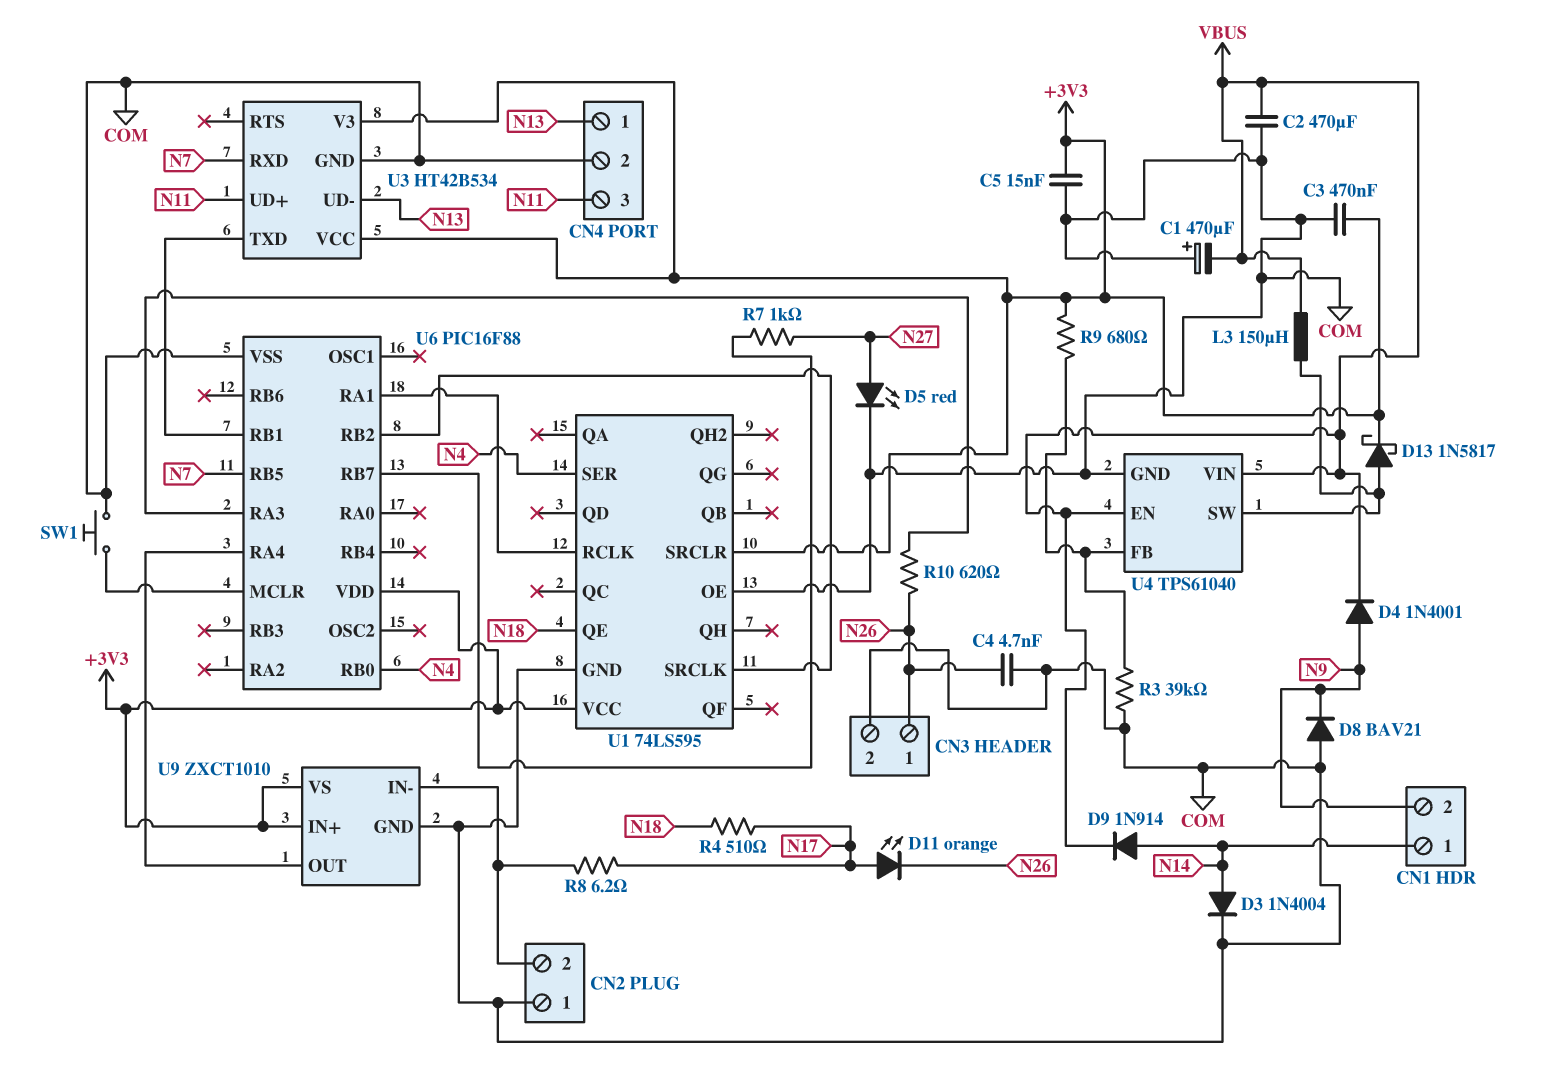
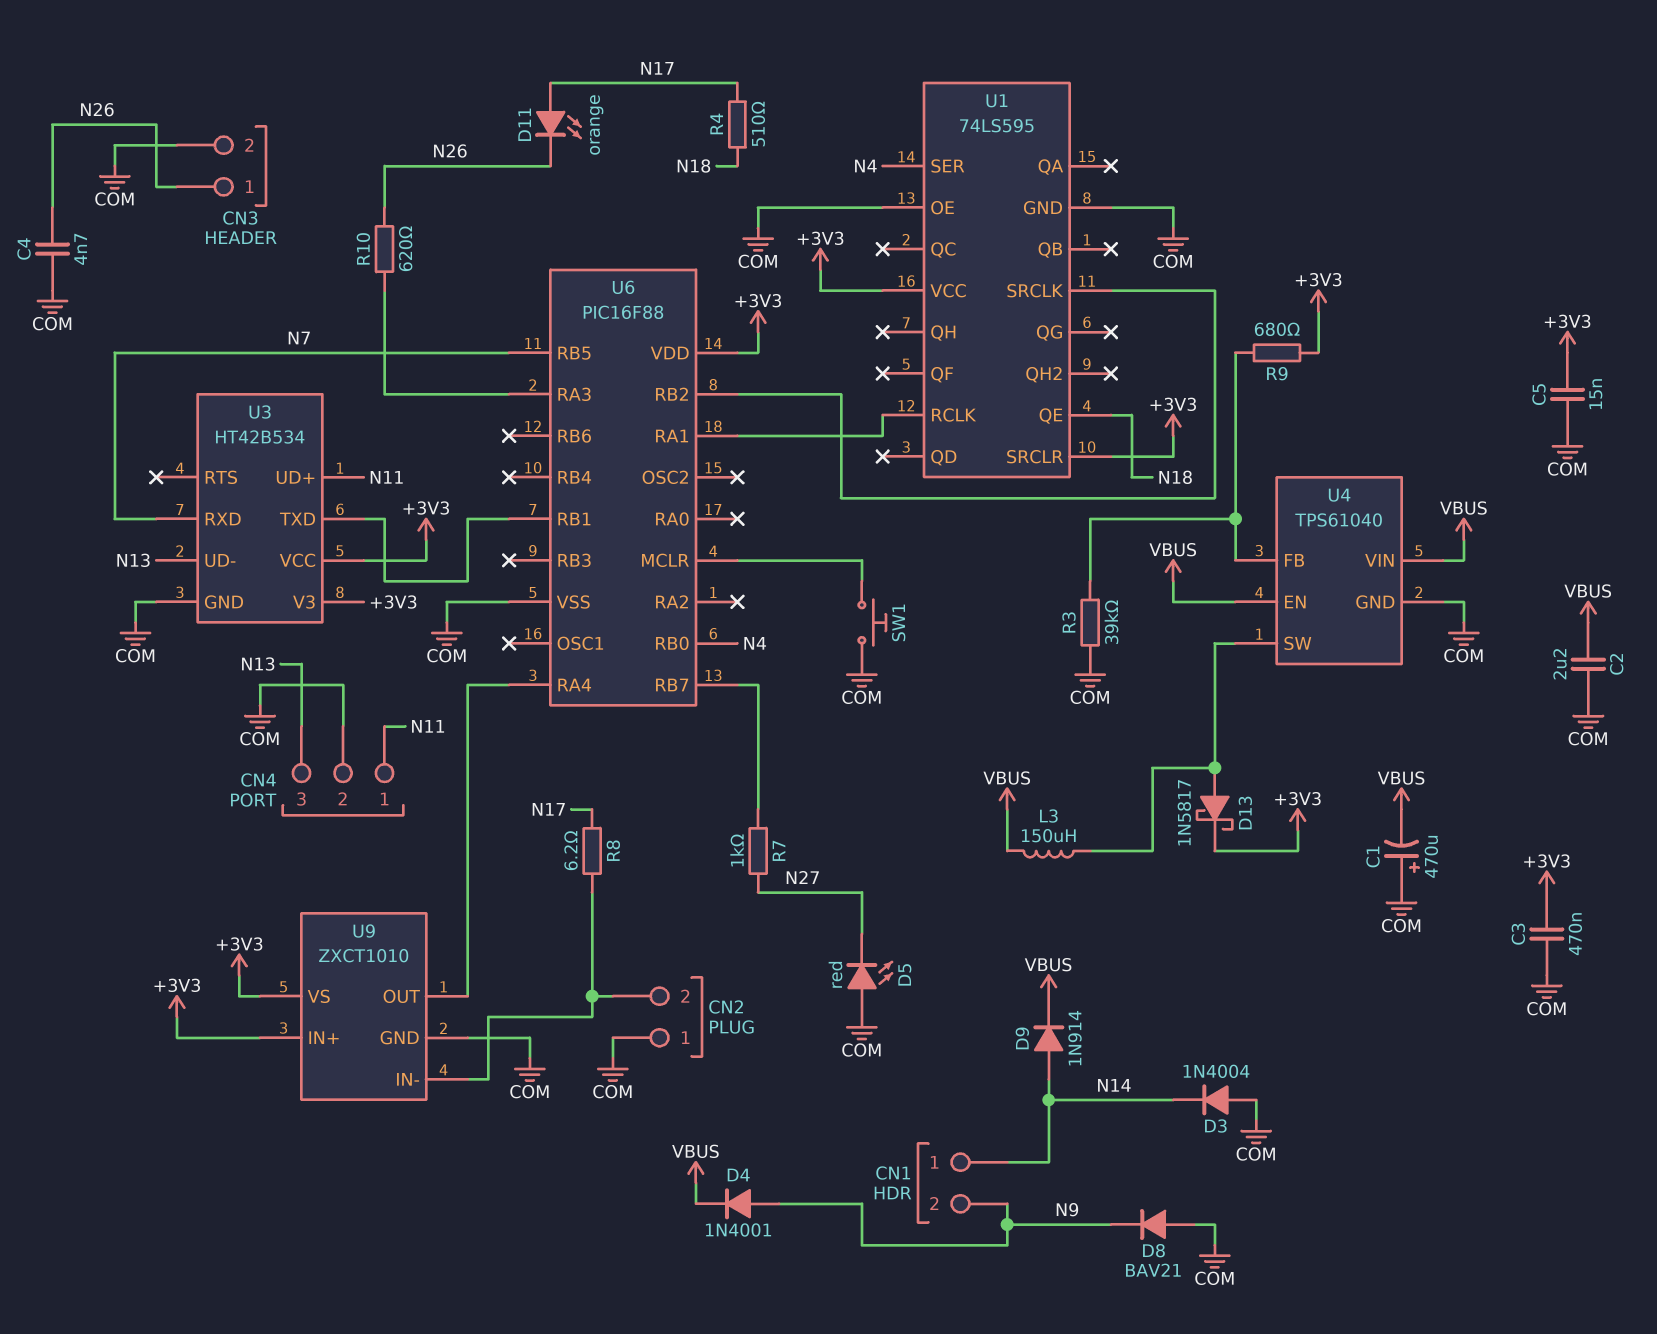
C2: 470uF (COM, VBUS) -> 2.2uF (COM, VBUS)
CN4 pin 1: N13 -> N11
CN4 pin 3: N11 -> N13
D3: diode 1N4004 (A N14, K COM) -> diode 1N4004 (A COM, K N14)
D5: LED red (A N27, K COM) -> LED red (A COM, K N27)

